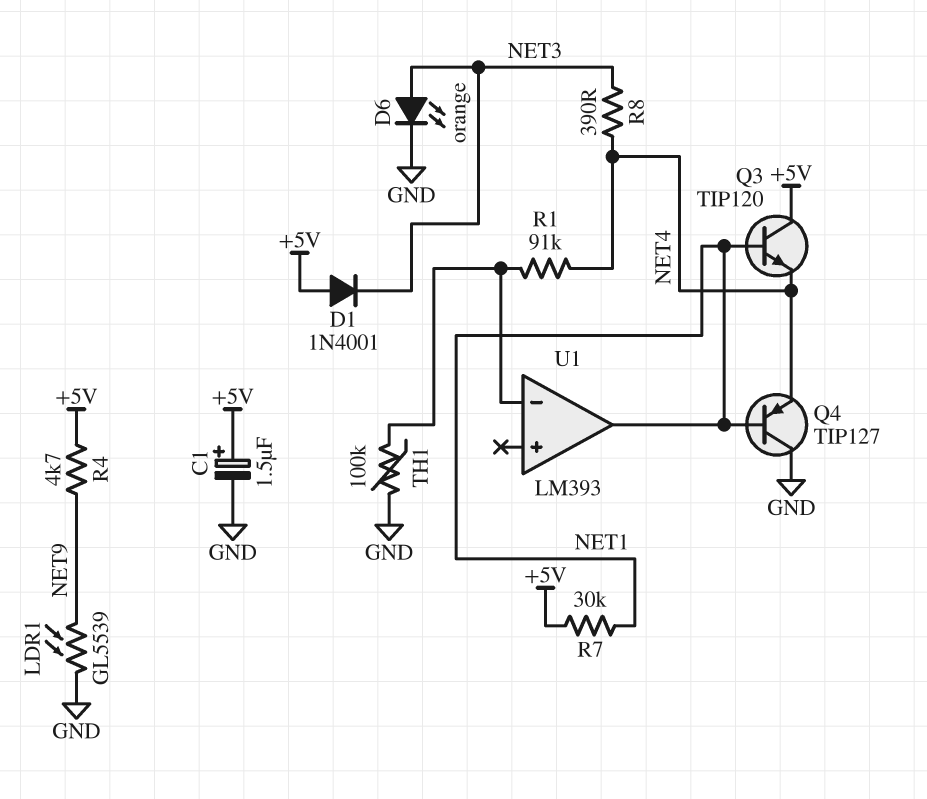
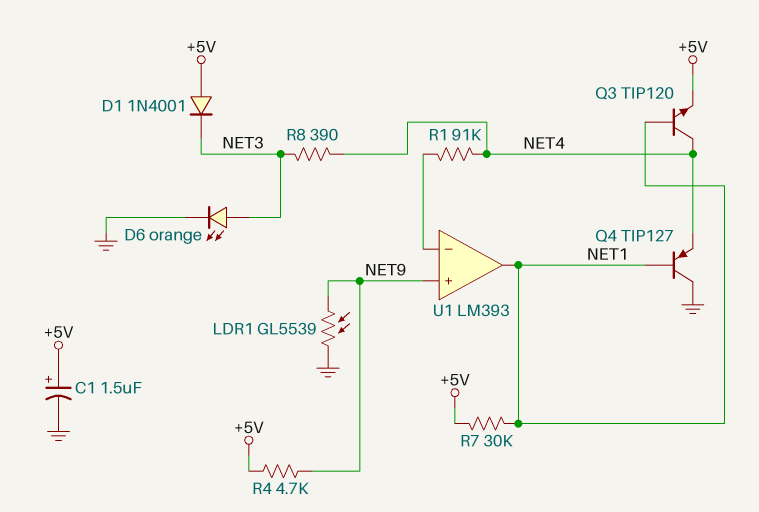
Q3: NPN TIP120 (B NET1, C +5V, E NET4) -> NPN TIP120 (B NET1, C NET4, E +5V)
TH1: 100k (GND, U1/in-) -> none
U1 pin in+: none -> NET9

